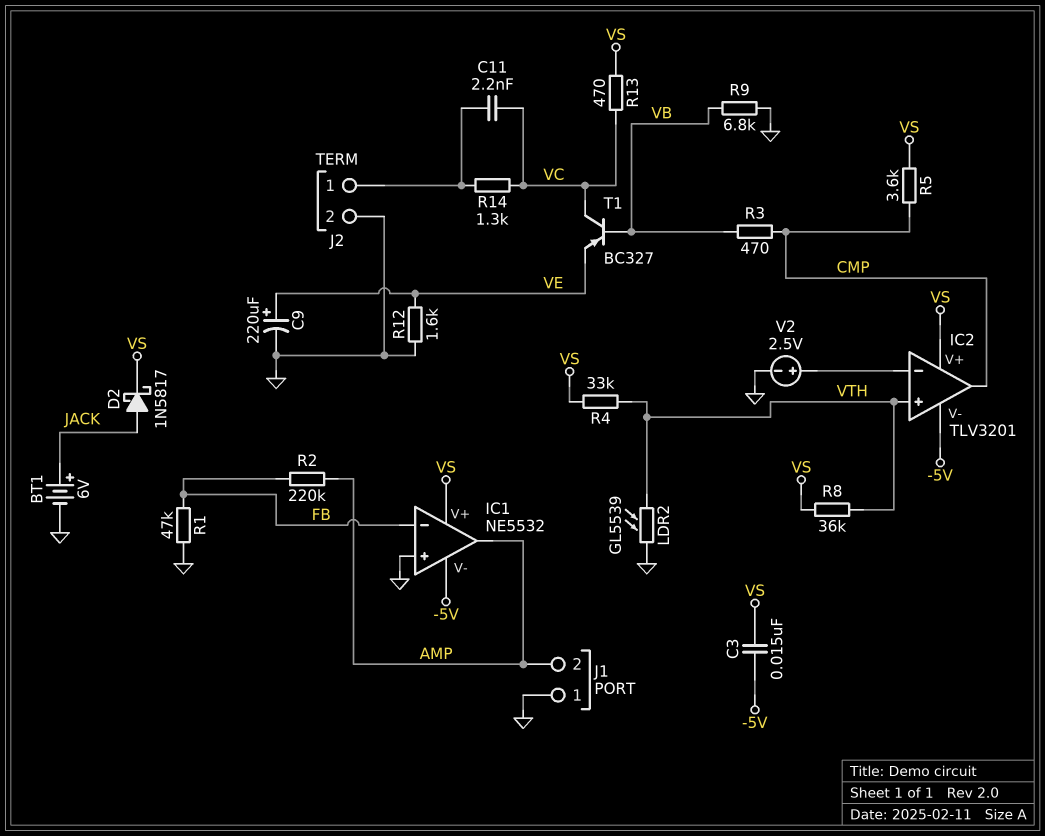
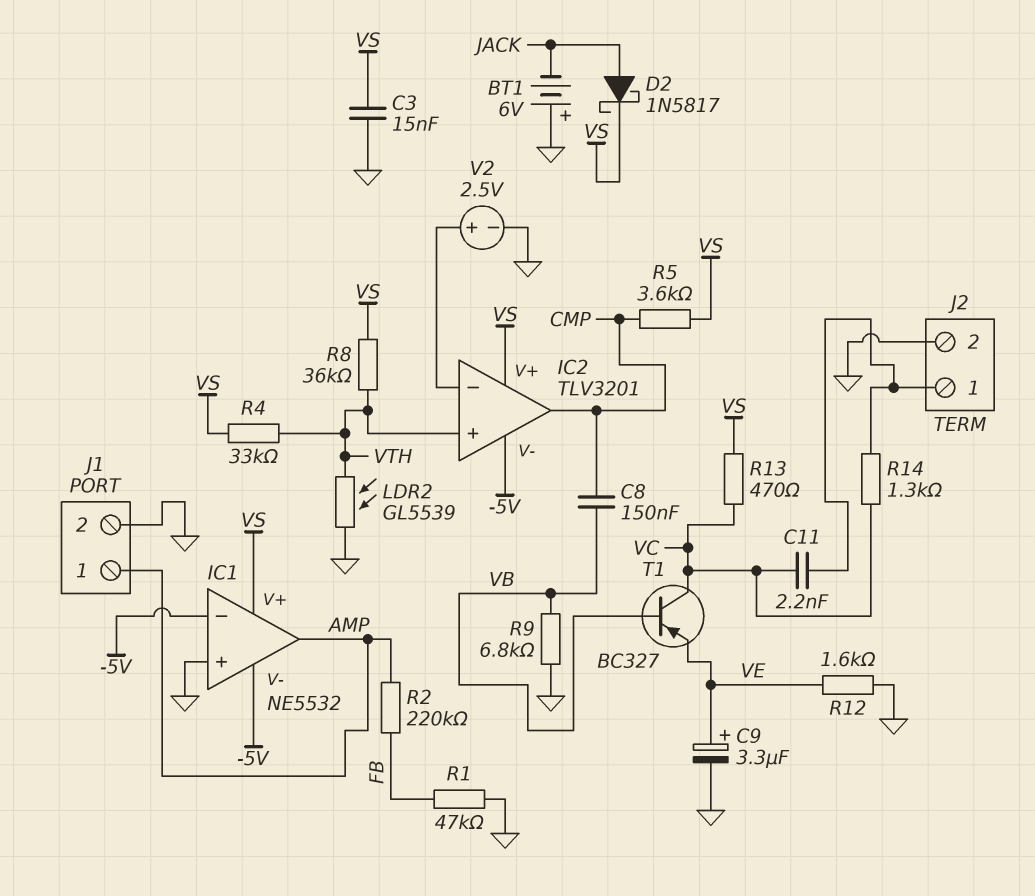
BT1: 6V (plus JACK, minus GND) -> 6V (plus GND, minus JACK)
C3: 15nF (-5V, VS) -> 15nF (GND, VS)
C8: none -> 150nF (CMP, VB)
C9: 220uF (plus VE, minus GND) -> 3.3uF (plus VE, minus GND)
IC1 pin in-: FB -> -5V
J1 pin 1: GND -> AMP
J1 pin 2: AMP -> GND
R3: 470 (CMP, VB) -> none

